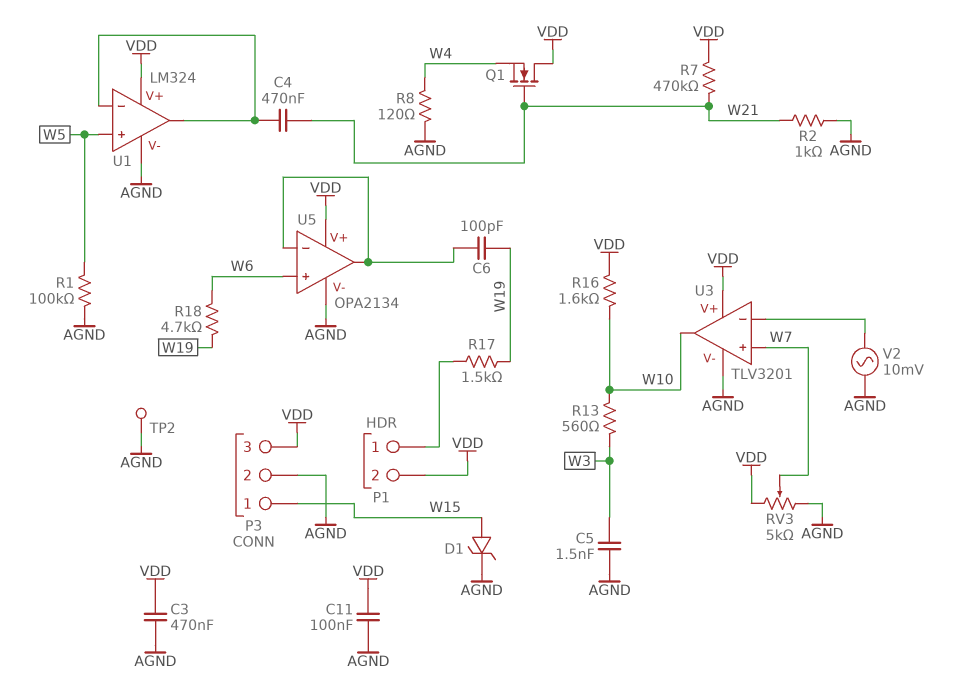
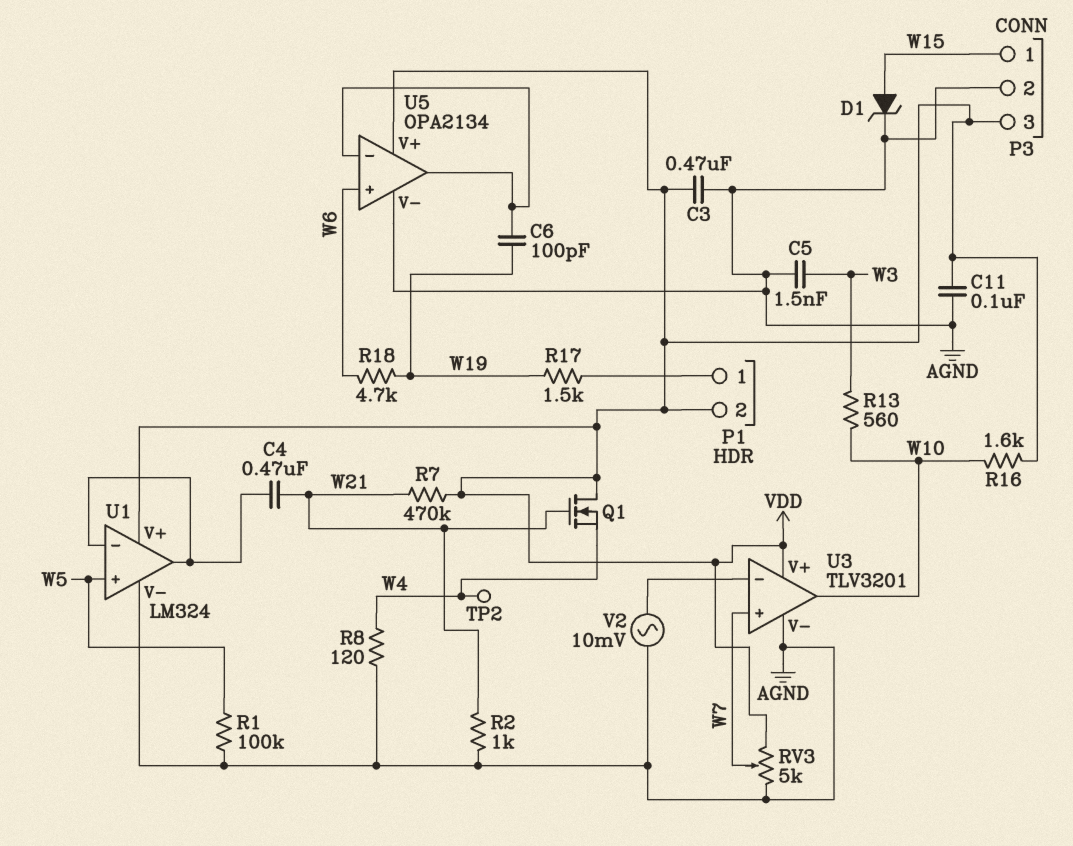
TP2: test point (AGND) -> test point (W4)

